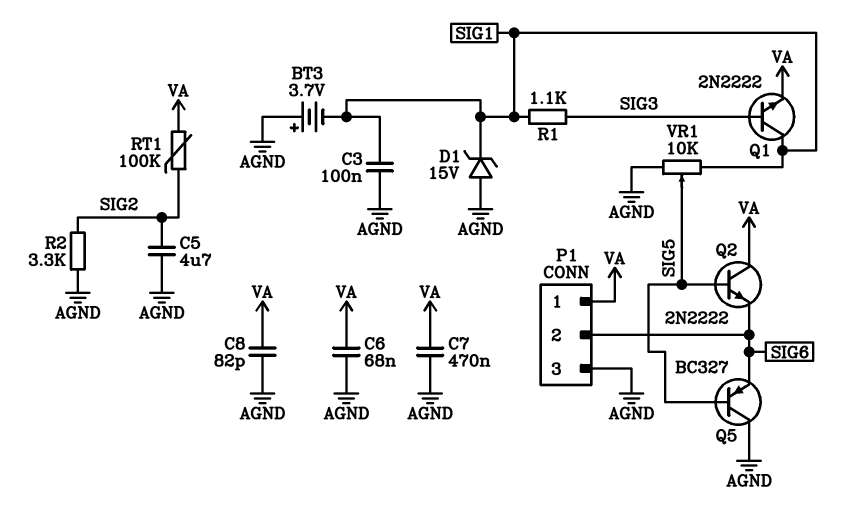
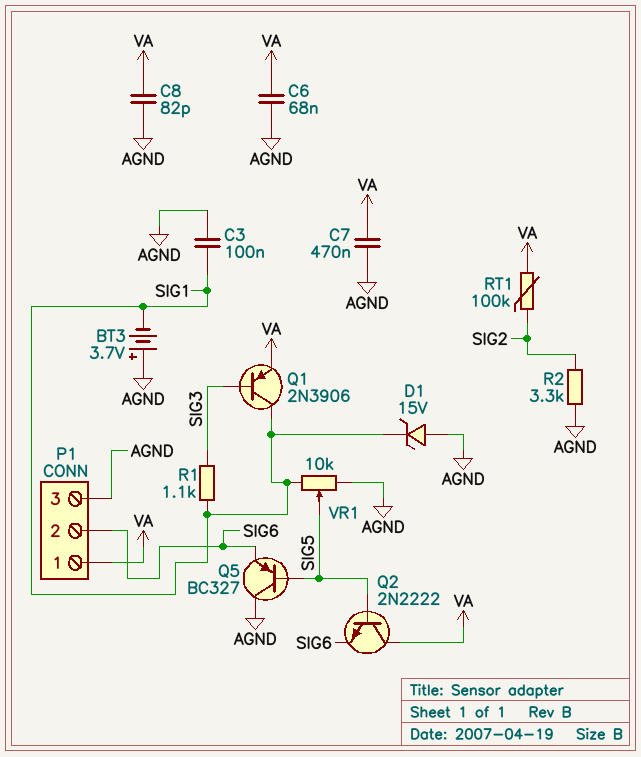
C5: 4.7uF (AGND, SIG2) -> none
Q1: NPN 2N2222 (B SIG3, C SIG1, E VA) -> PNP 2N3906 (B SIG3, C SIG1, E VA)

